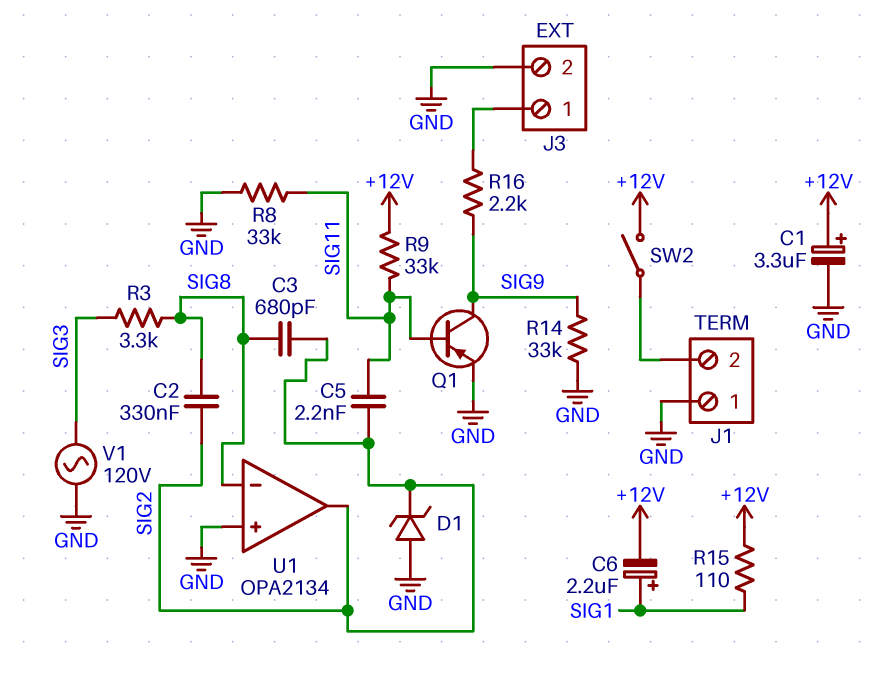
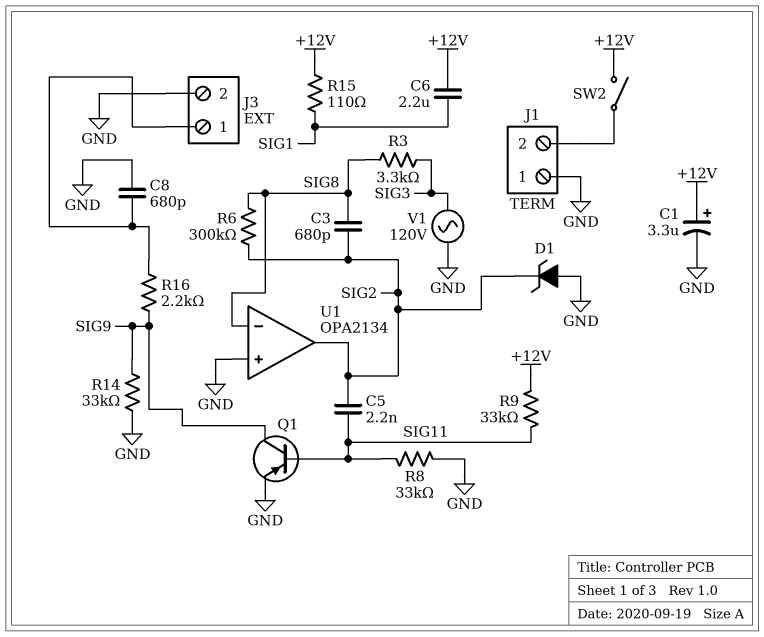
C2: 330nF (SIG2, SIG8) -> none
C6: 2.2uF (plus SIG1, minus +12V) -> 2.2uF (+12V, SIG1)
C8: none -> 680pF (GND, J3/1)
R6: none -> 300k (SIG2, SIG8)

